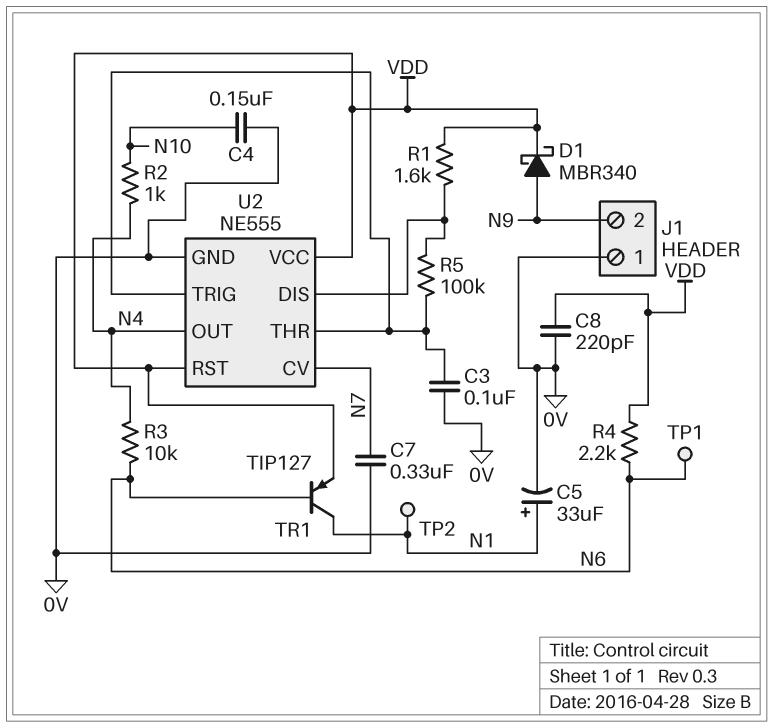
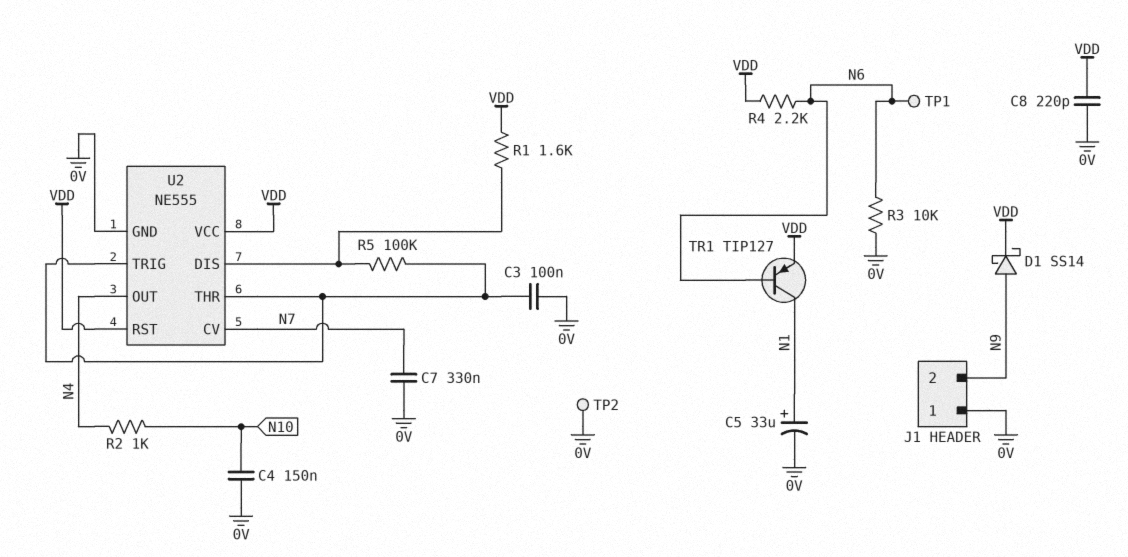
D1: schottky MBR340 (A N9, K VDD) -> schottky SS14 (A N9, K VDD)
R3: 10k (N4, N6) -> 10k (0V, N6)
TP2: test point (N1) -> test point (0V)

